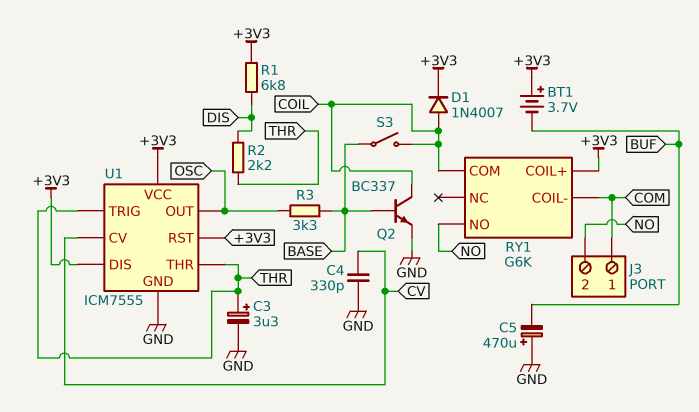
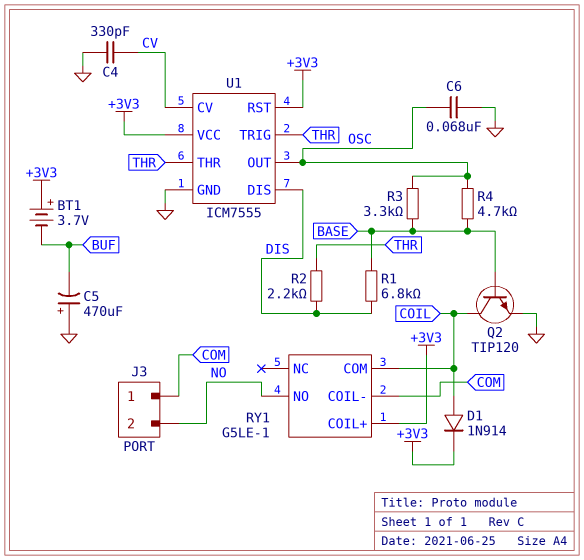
C3: 3.3uF (plus THR, minus GND) -> none
C6: none -> 68nF (GND, OSC)
D1: diode 1N4007 (A COIL, K +3V3) -> diode 1N914 (A COIL, K +3V3)
Q2: NPN BC337 (B BASE, C COIL, E GND) -> NPN TIP120 (B BASE, C COIL, E GND)
R1: 6.8k (+3V3, DIS) -> 6.8k (BASE, DIS)
R4: none -> 4.7k (BASE, OSC)
RY1: G6K -> G5LE-1
S3: switch (BASE, COIL) -> none
U1 pin DIS: +3V3 -> DIS

